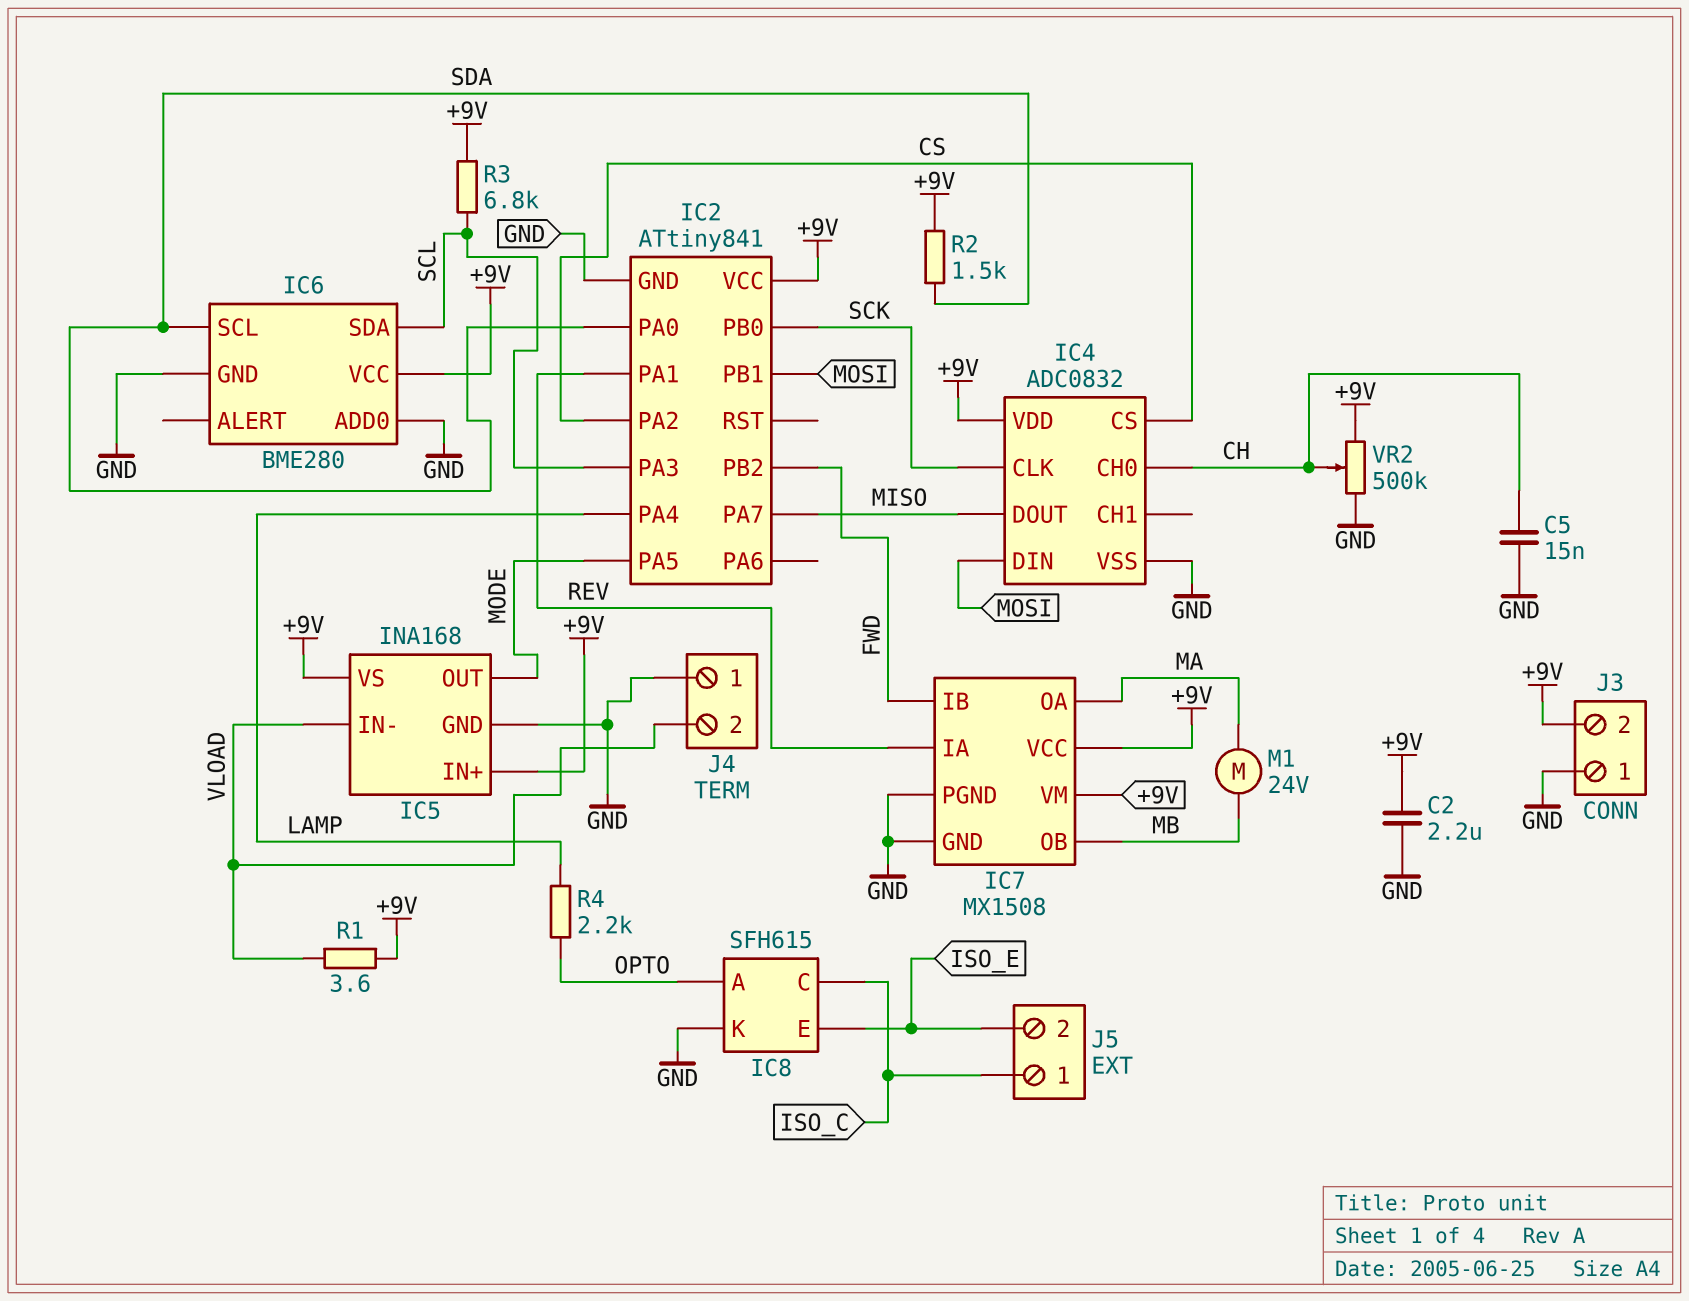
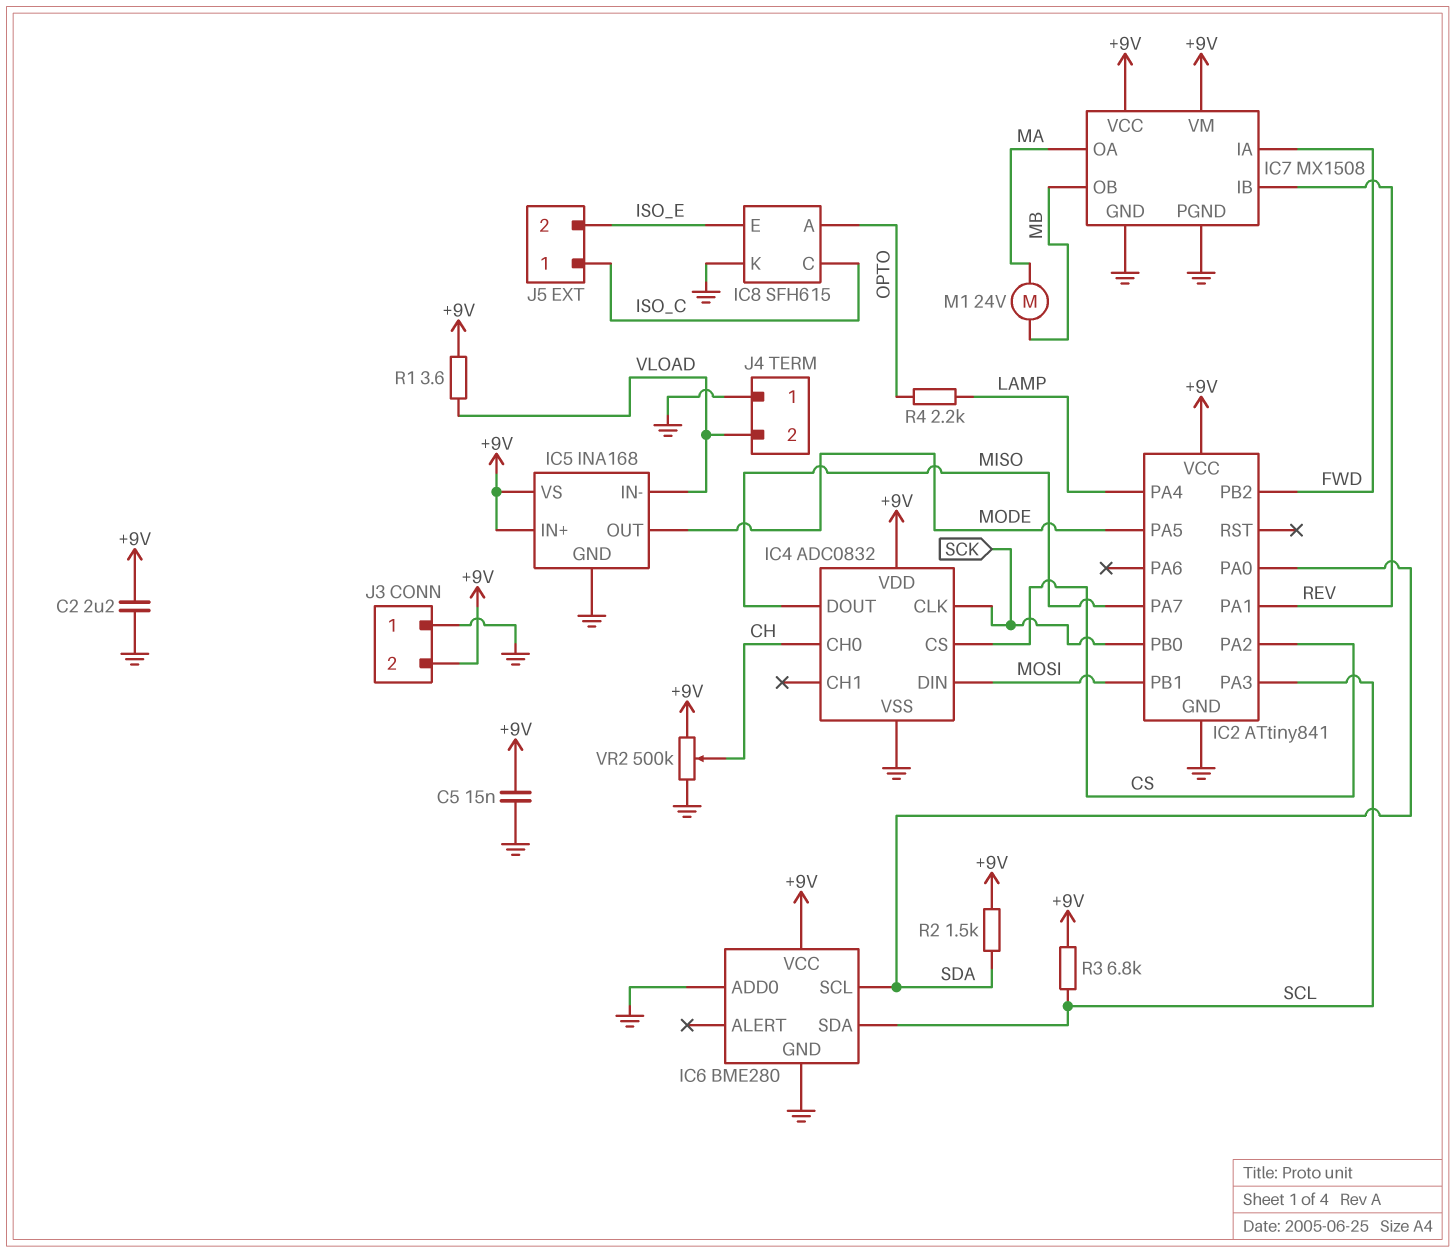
C5: 15nF (CH, GND) -> 15nF (+9V, GND)
IC7 pin IA: REV -> FWD
IC7 pin IB: FWD -> REV

